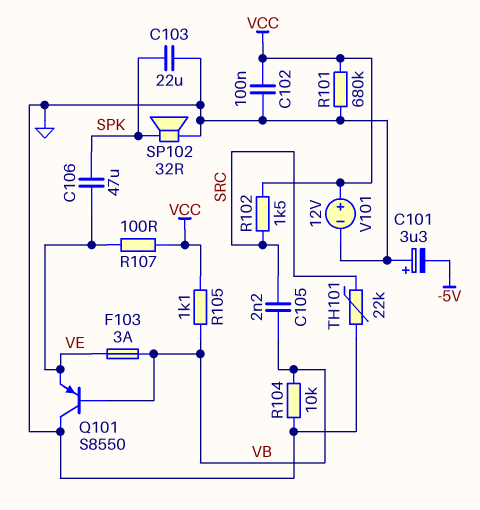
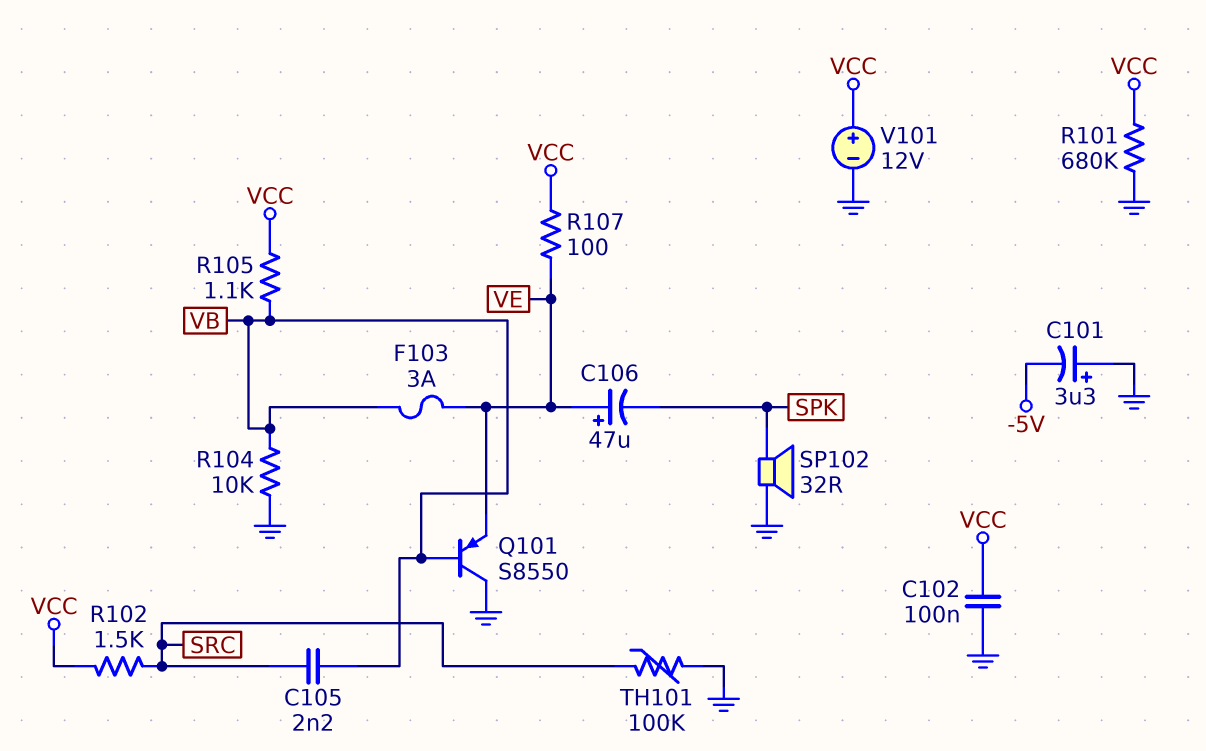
C103: 22uF (GND, SPK) -> none
C106: 47uF (SPK, VE) -> 47uF (plus VE, minus SPK)
TH101: 22k (GND, SRC) -> 100k (GND, SRC)

